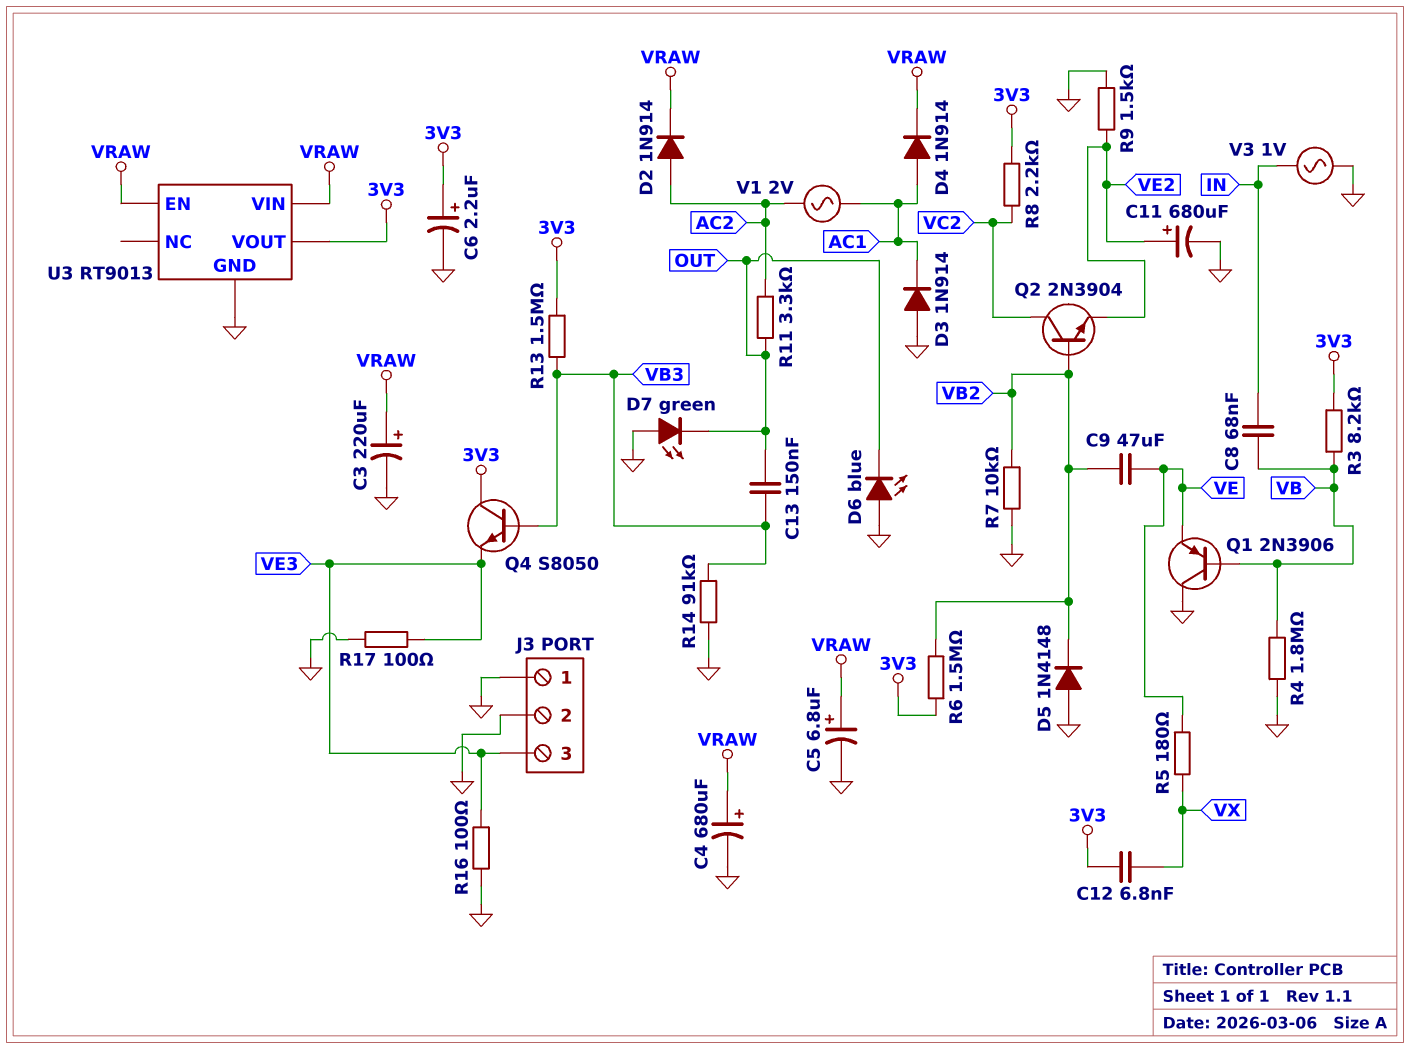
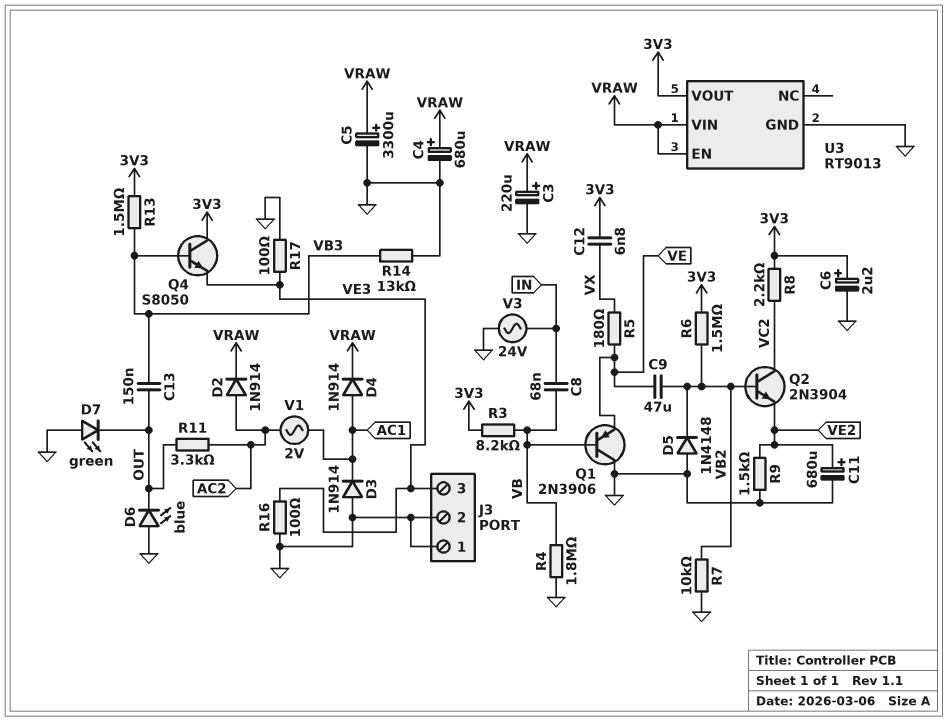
C5: 6.8uF (plus VRAW, minus GND) -> 3300uF (plus VRAW, minus GND)
R14: 91k (GND, VB3) -> 13k (GND, VB3)
V3: AC 1V (GND, IN) -> AC 24V (GND, IN)

